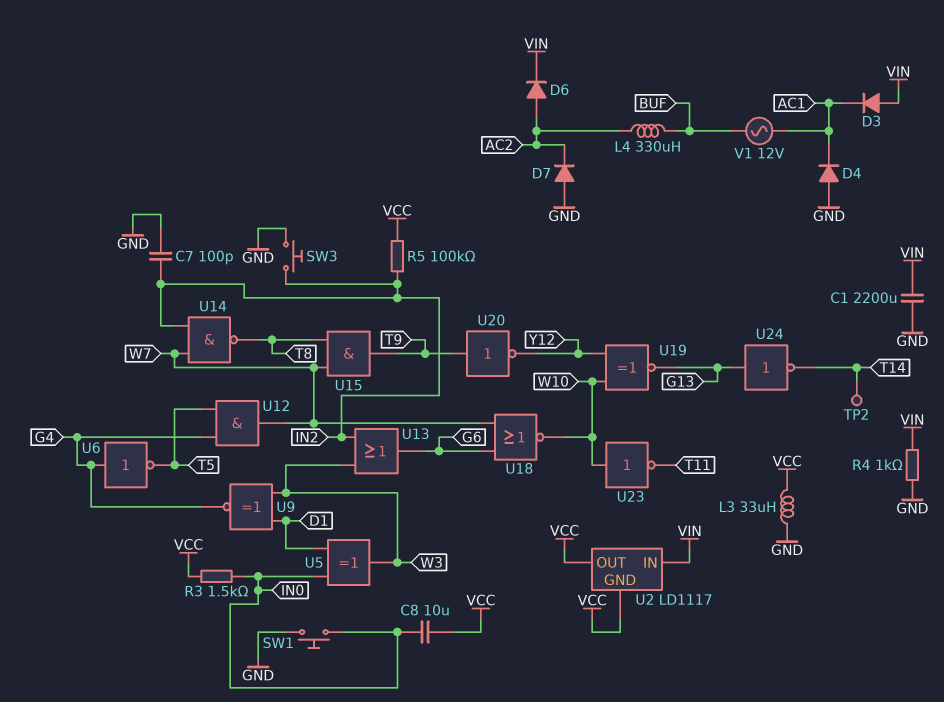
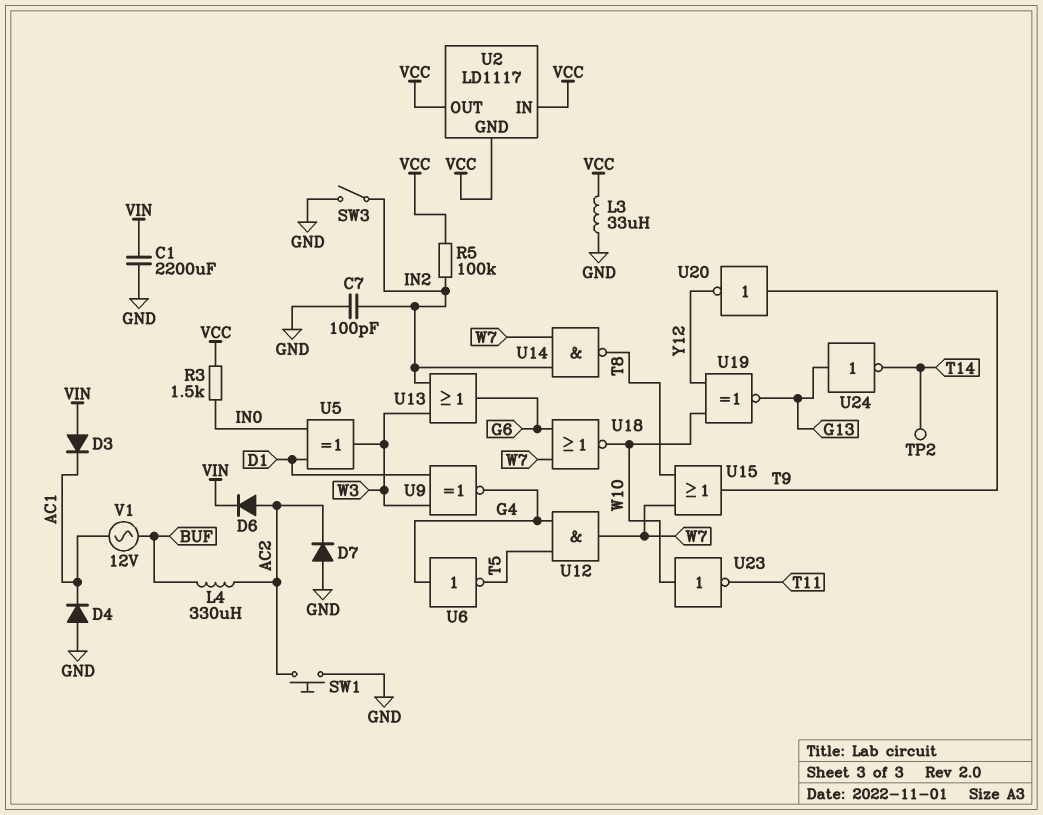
C8: 10uF (IN0, VCC) -> none
R4: 1k (GND, VIN) -> none
SW1: button (GND, IN0) -> button (AC2, GND)
SW3: button (GND, IN2) -> switch (GND, IN2)
U2 pin IN: VIN -> VCC
U15: AND (in T8, in W7, out T9) -> OR (in T8, in W7, out T9)

